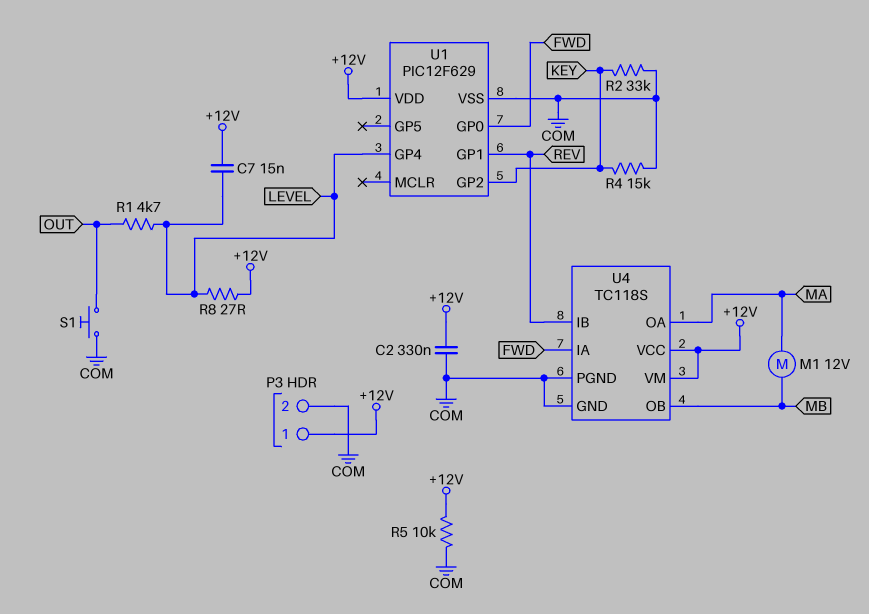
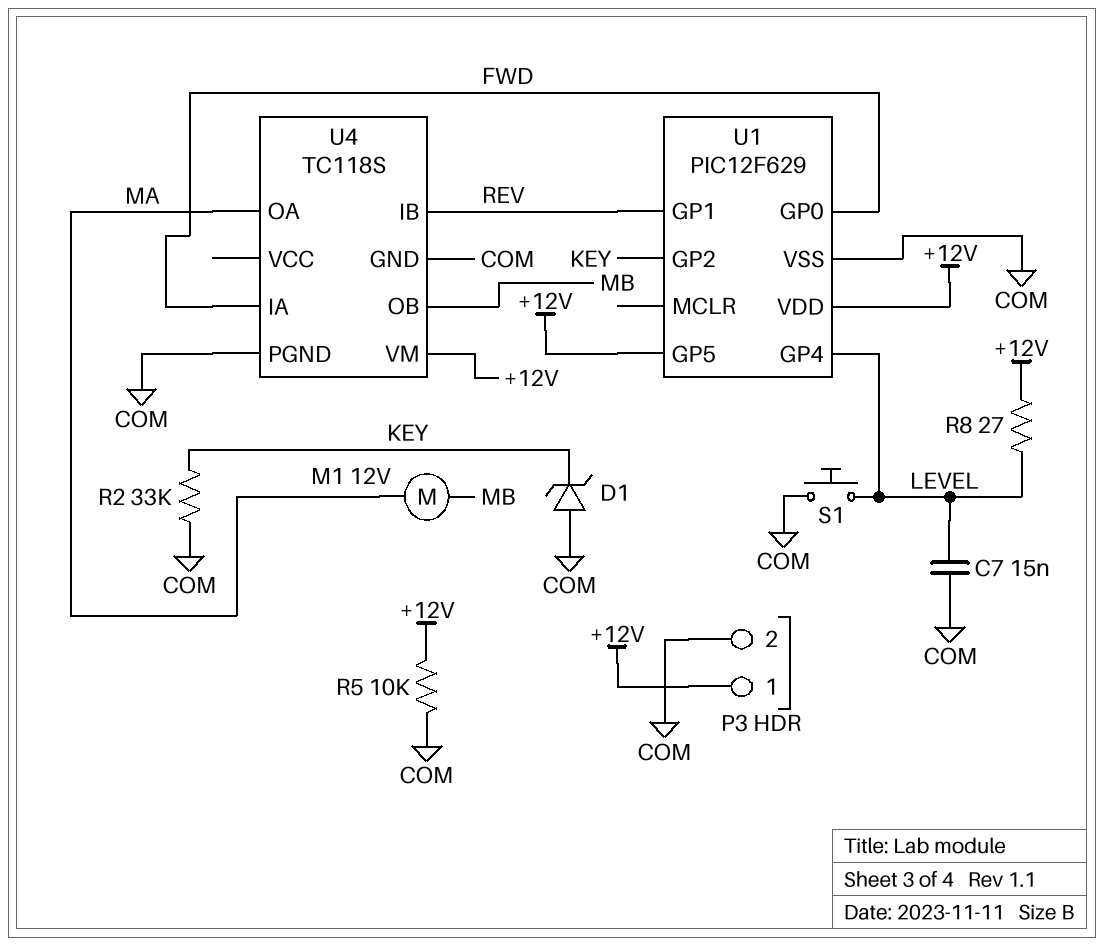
C2: 330nF (+12V, COM) -> none
C7: 15nF (+12V, LEVEL) -> 15nF (COM, LEVEL)
D1: none -> zener (A COM, K KEY)
R1: 4.7k (LEVEL, OUT) -> none
R4: 15k (COM, KEY) -> none
S1: button (COM, OUT) -> button (COM, LEVEL)
U1 pin GP5: none -> +12V
U4 pin VCC: +12V -> none

